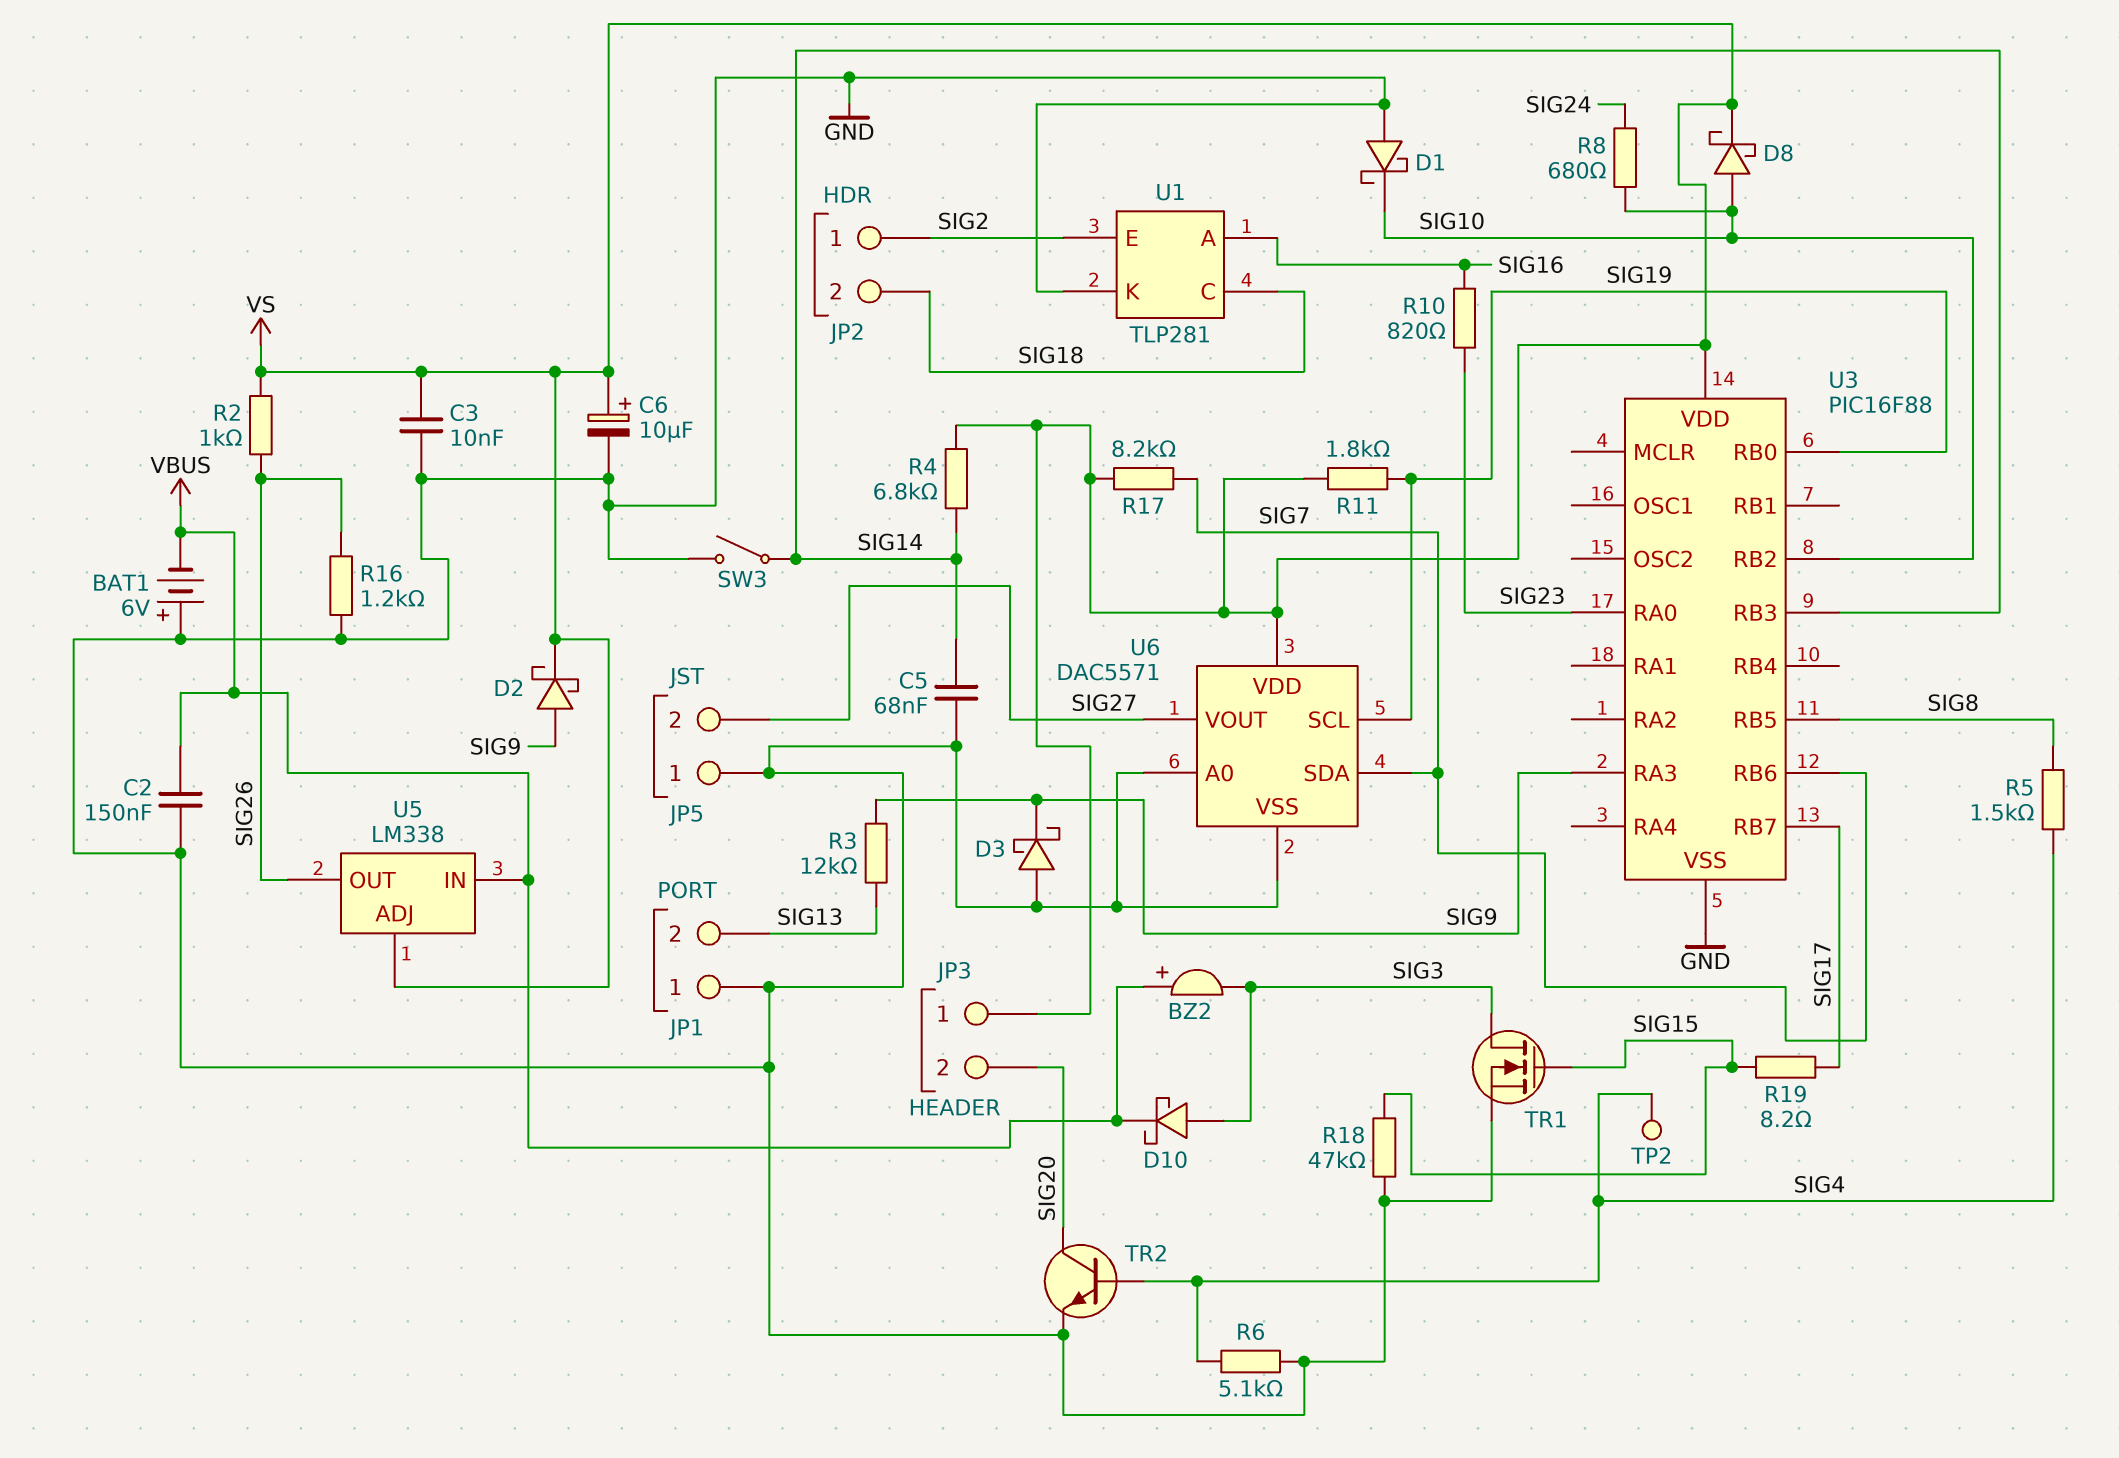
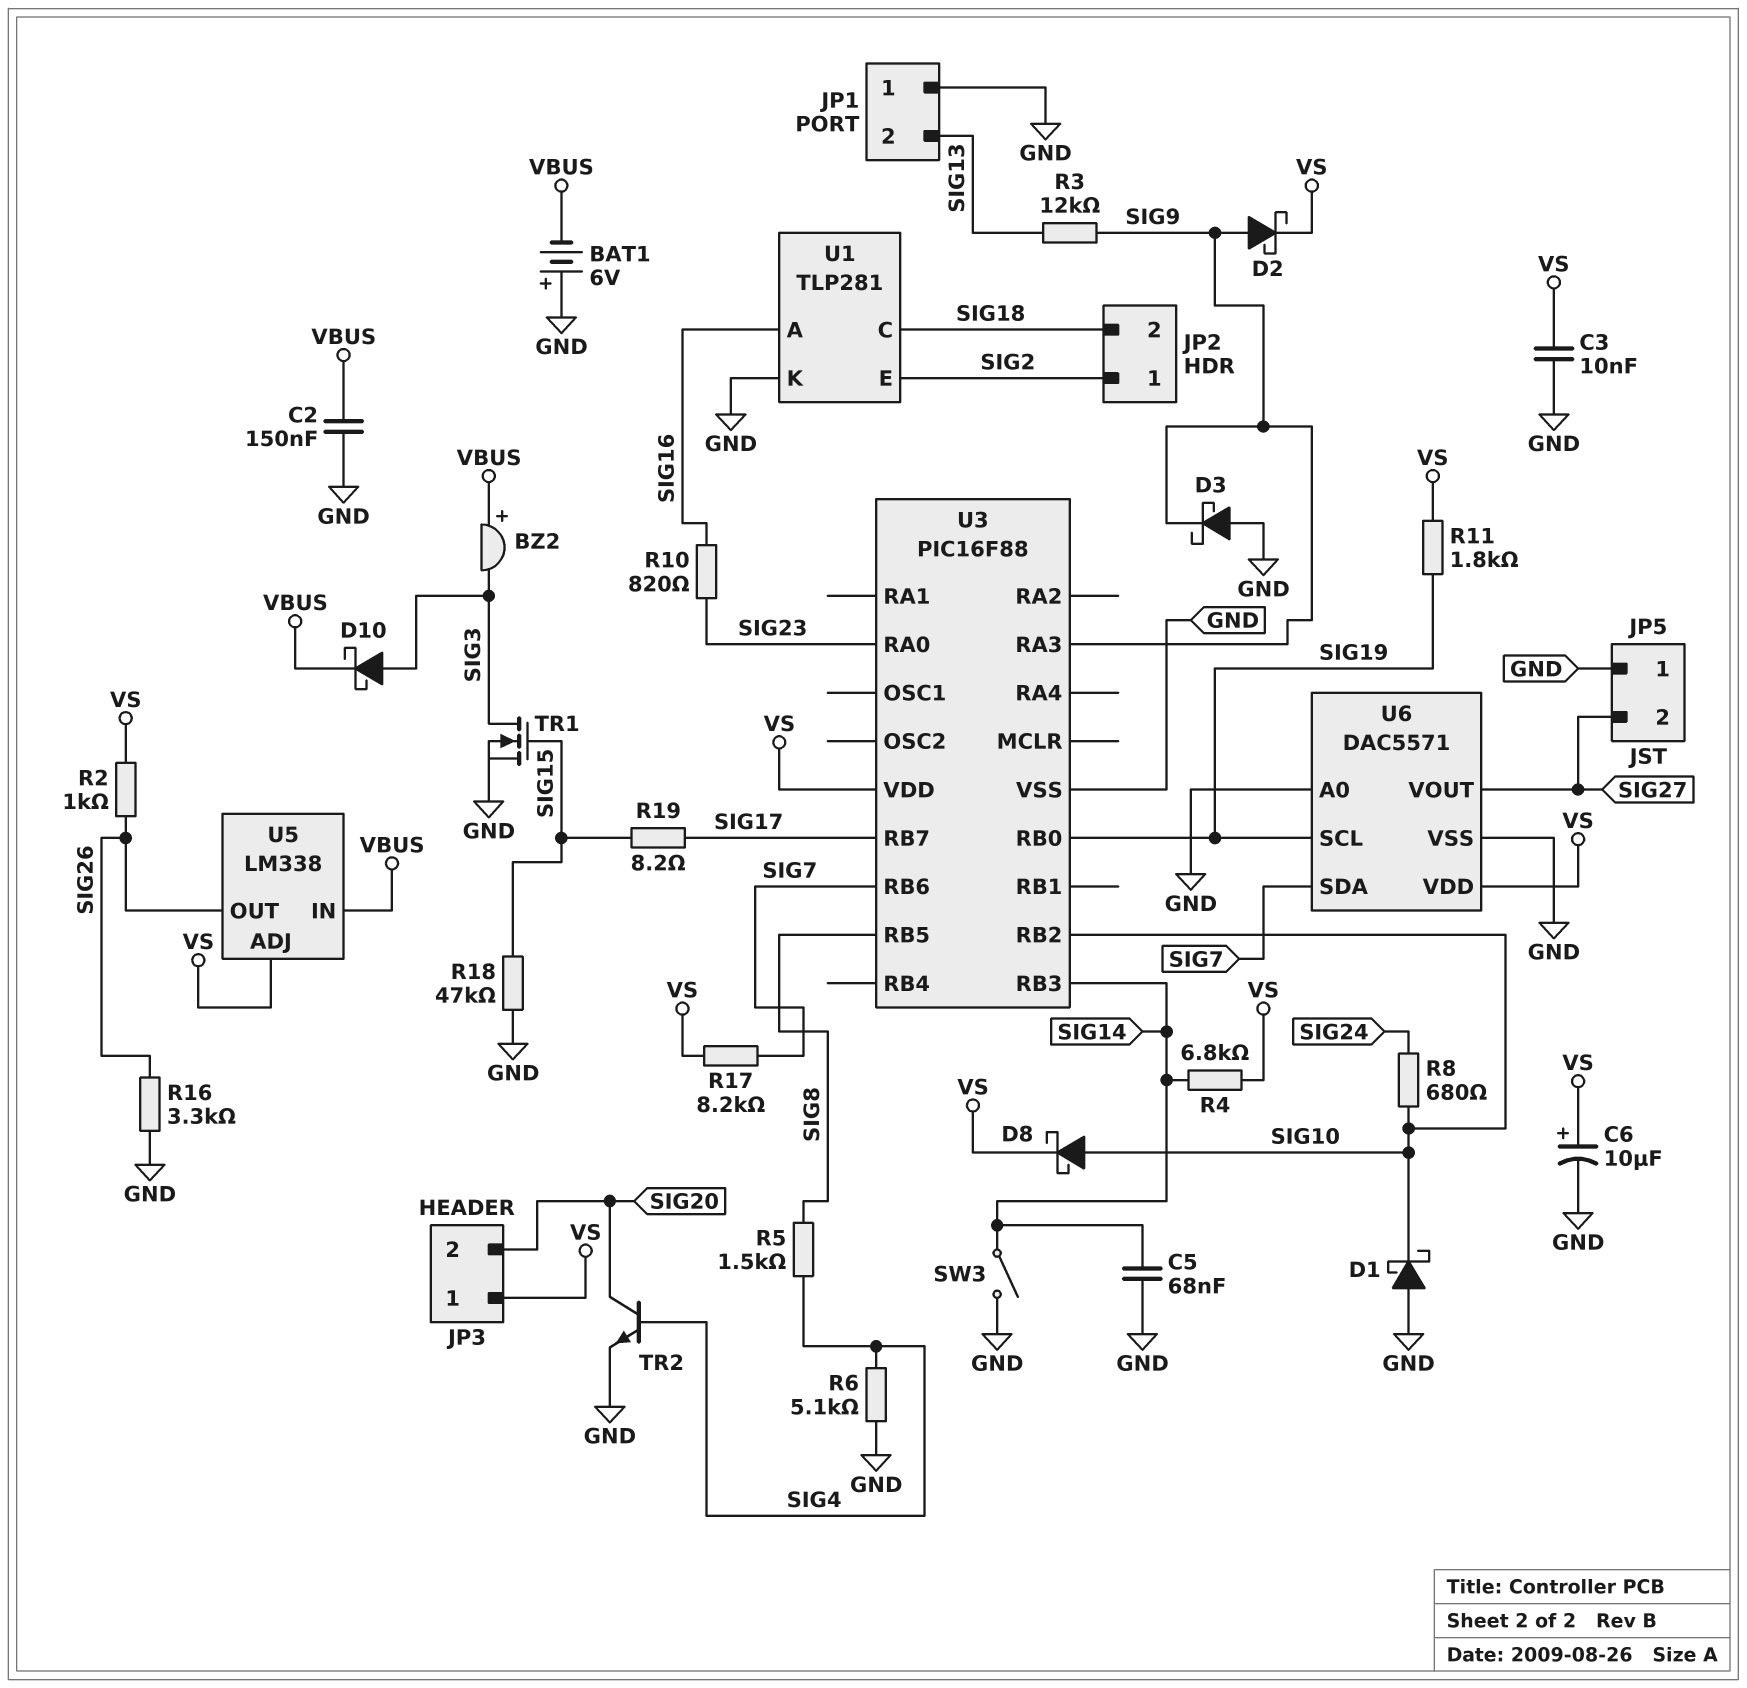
R16: 1.2k (GND, SIG26) -> 3.3k (GND, SIG26)
TP2: test point (SIG4) -> none

